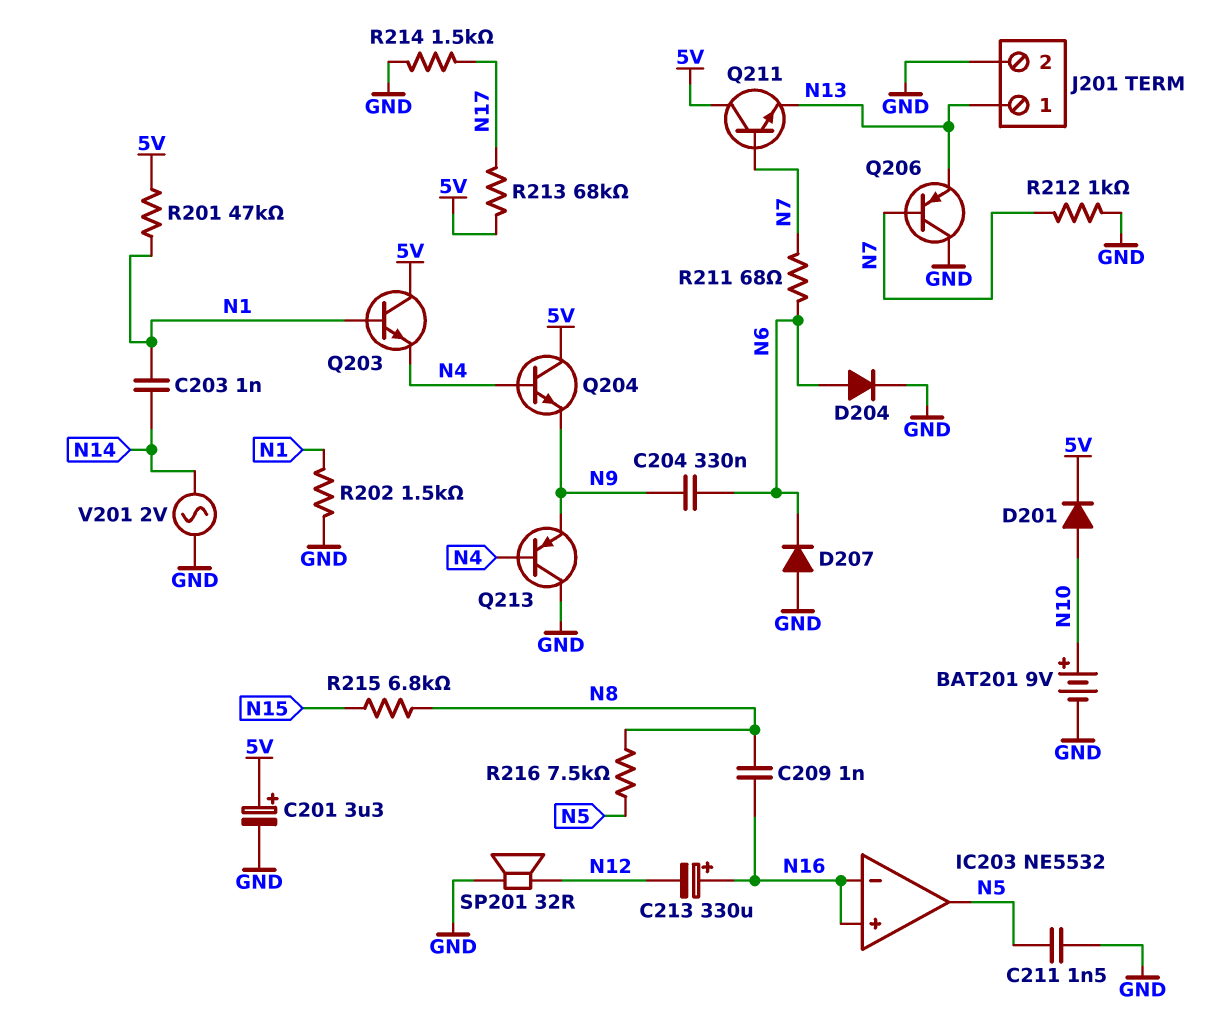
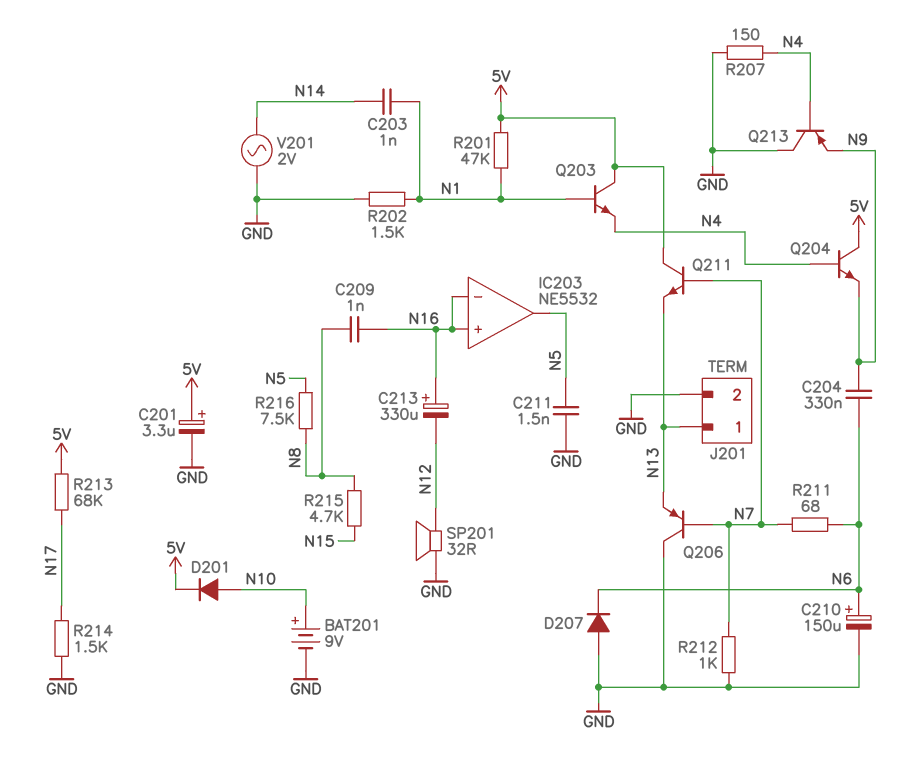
C210: none -> 150uF (plus N6, minus GND)
D204: diode (A N6, K GND) -> none
R207: none -> 150 (GND, N4)
R215: 6.8k (N8, N15) -> 4.7k (N8, N15)

